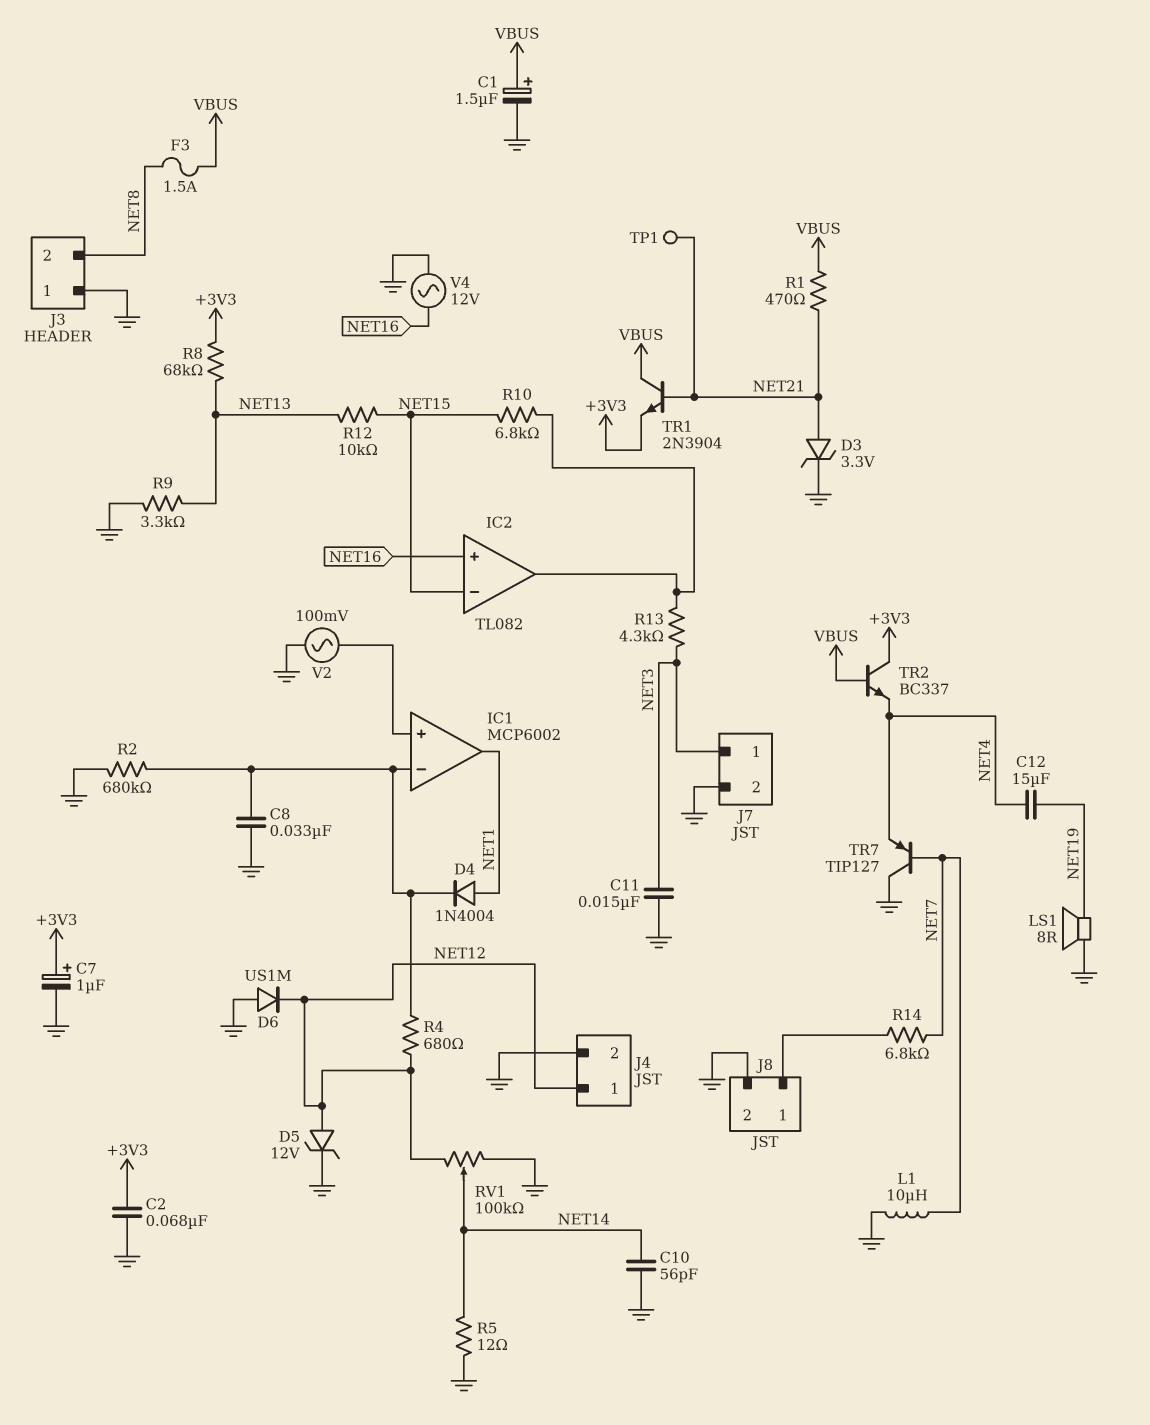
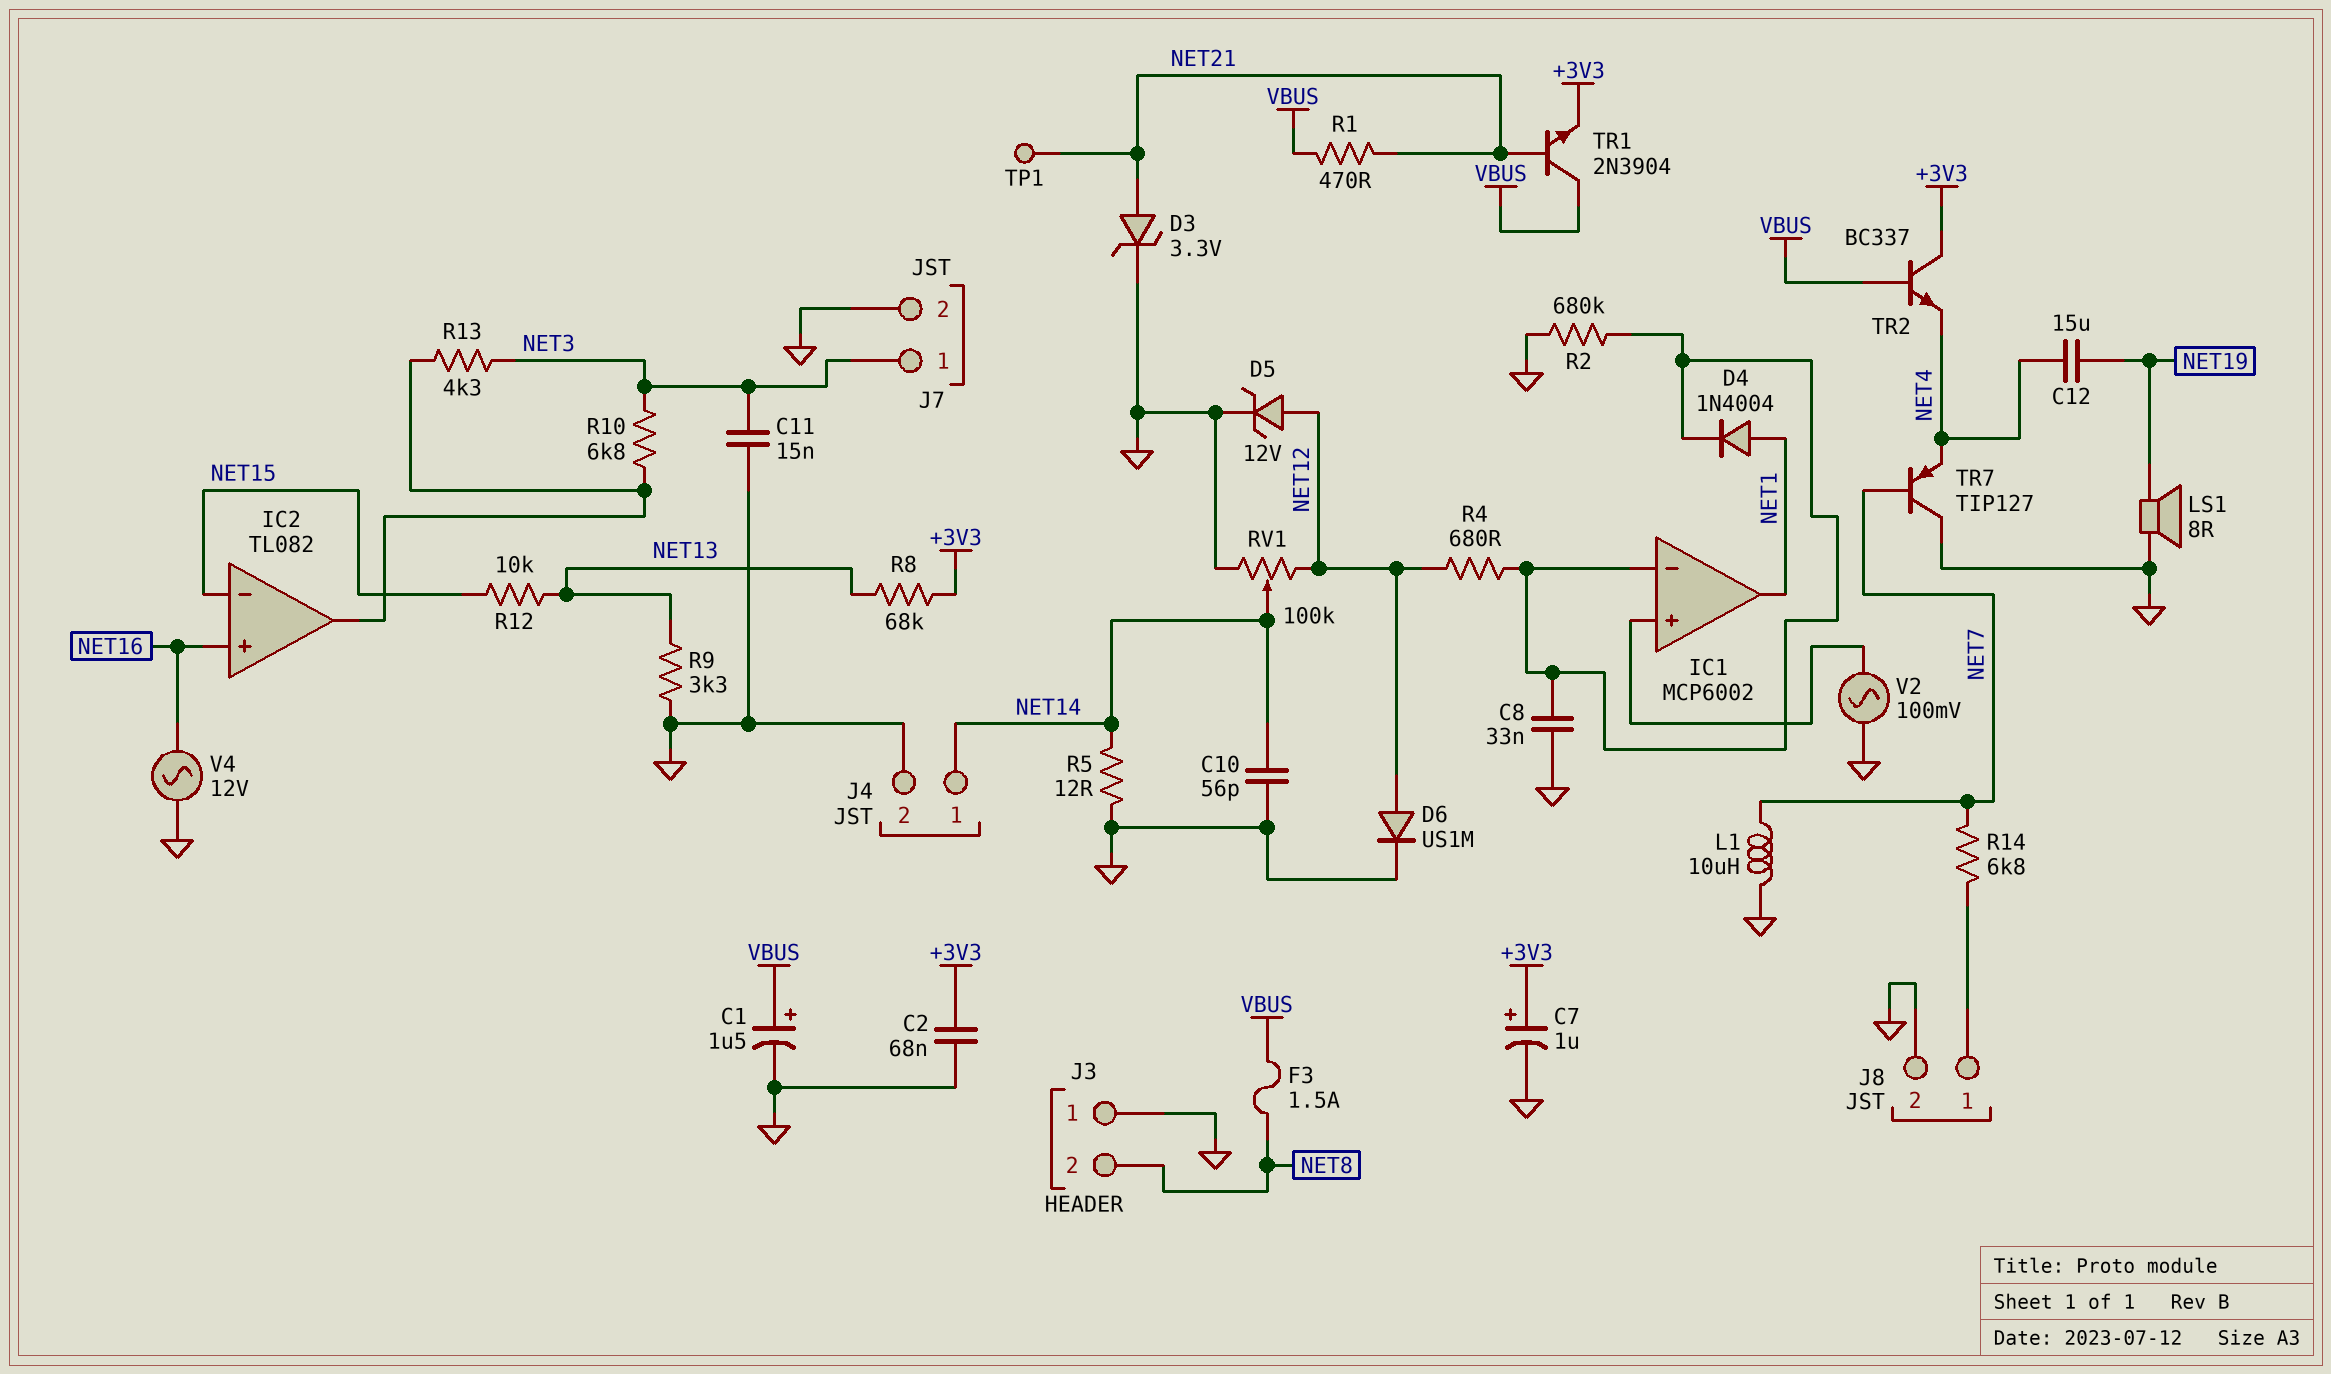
D6: diode US1M (A GND, K NET12) -> diode US1M (A NET12, K GND)
J4 pin 1: NET12 -> NET14
R10: 6.8k (IC2/out, NET15) -> 6.8k (IC2/out, NET3)

